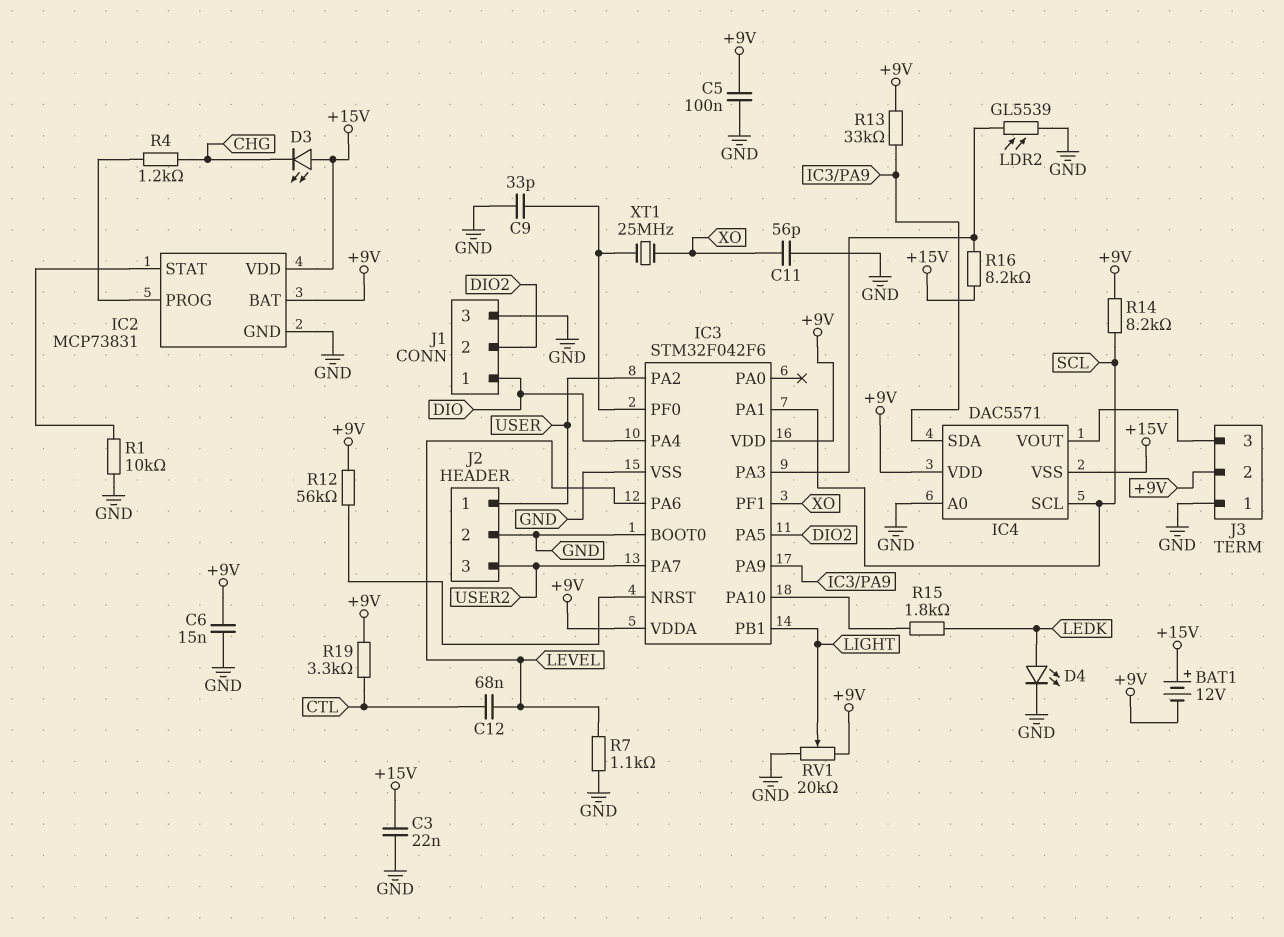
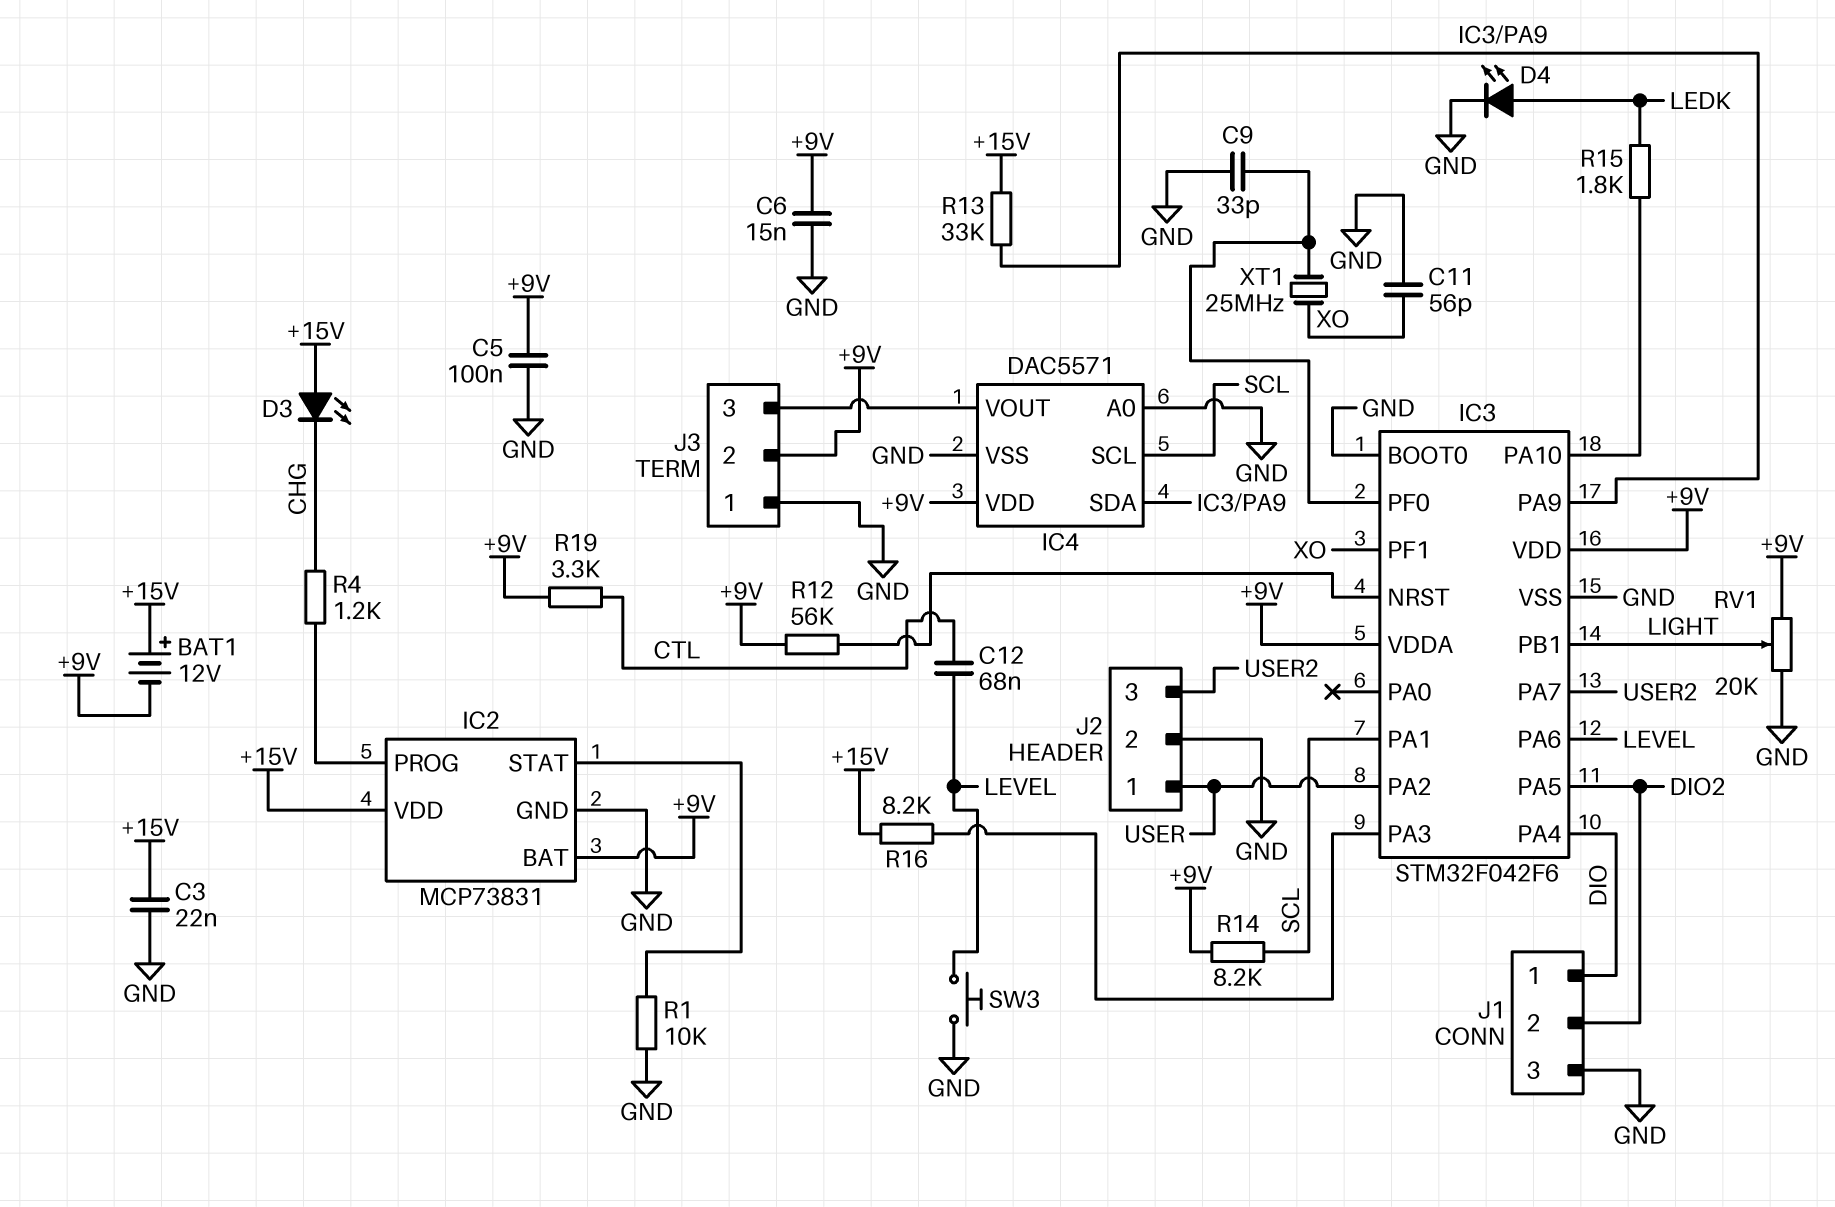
IC4 pin VSS: +15V -> GND
LDR2: GL5539 (GND, IC3/PA3) -> none
R7: 1.1k (GND, LEVEL) -> none
R13: 33k (+9V, IC3/PA9) -> 33k (+15V, IC3/PA9)
SW3: none -> button (GND, LEVEL)

